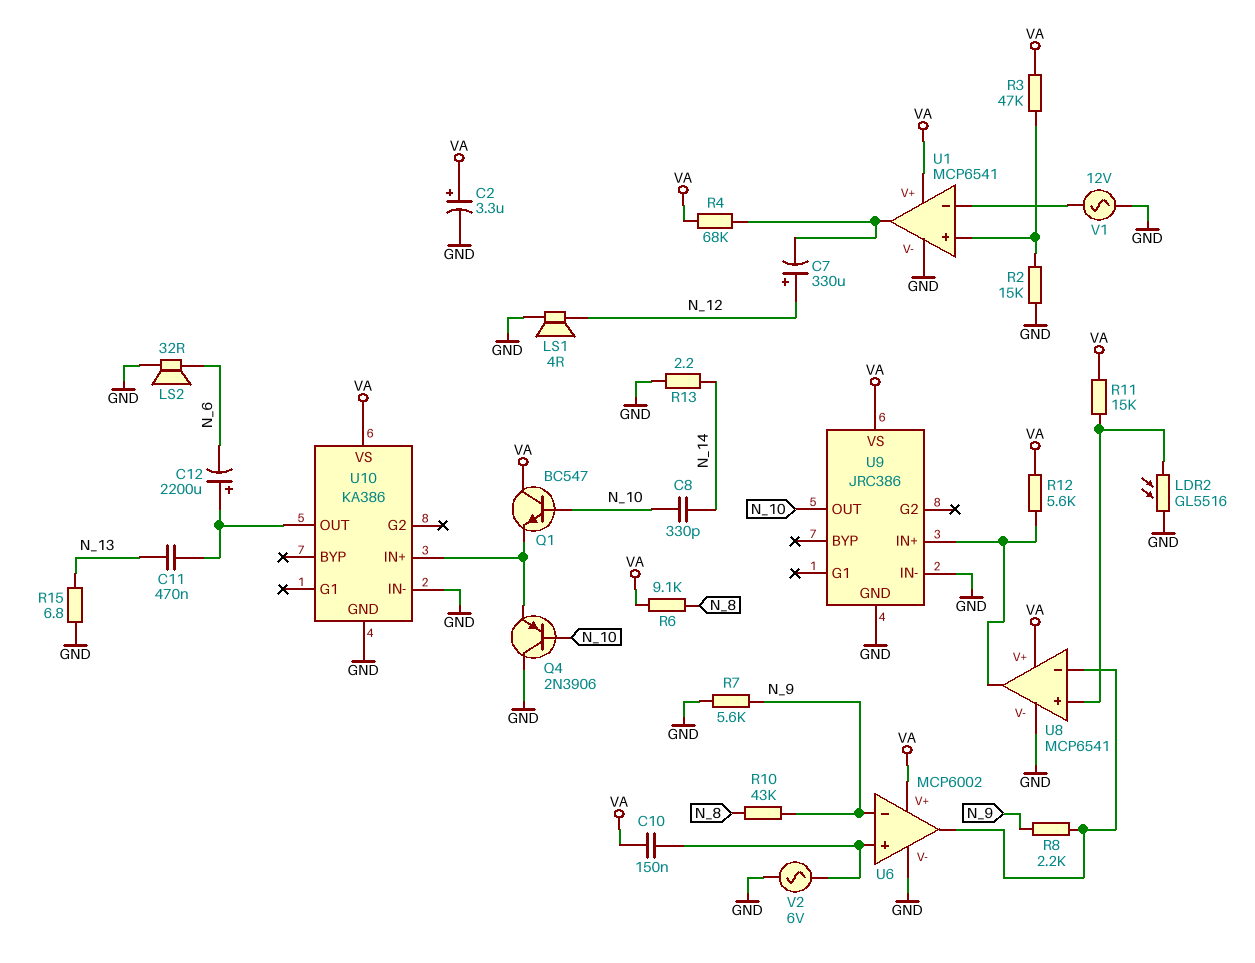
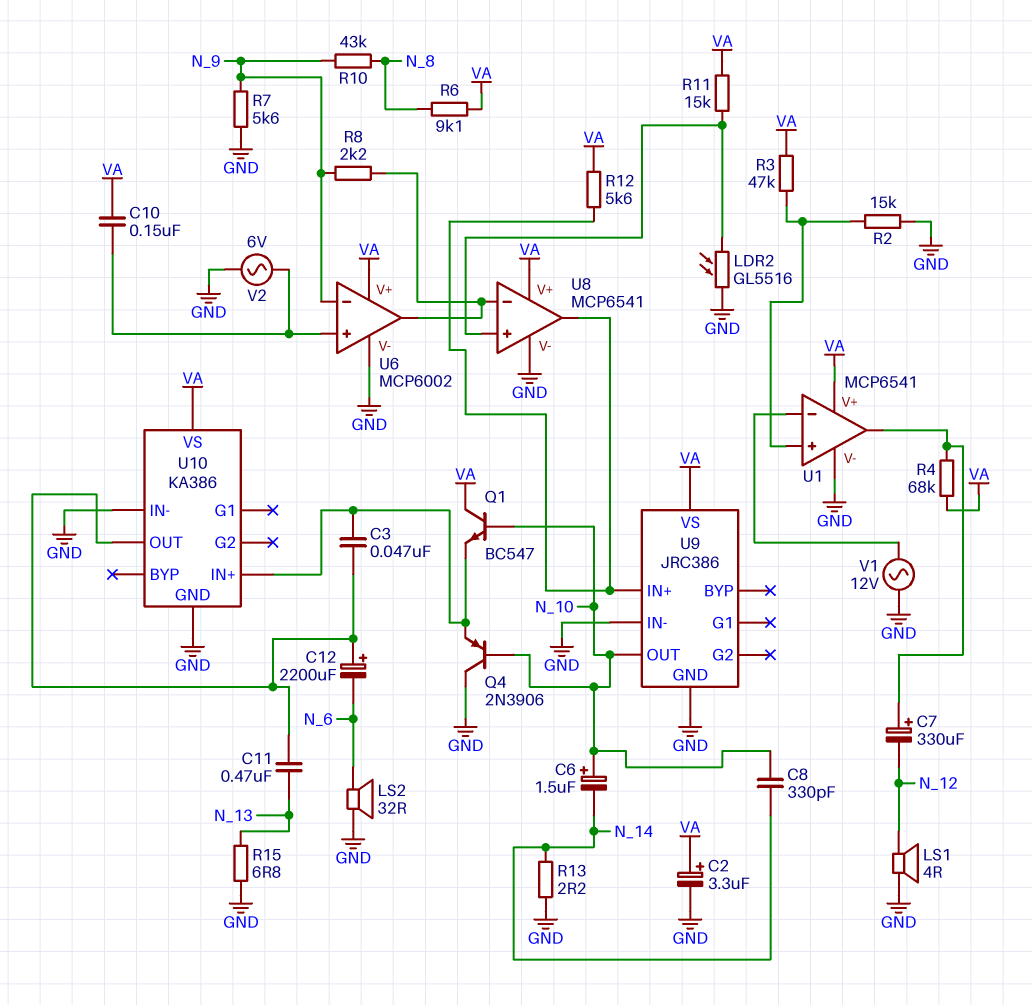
C3: none -> 47nF (U10/IN+, U10/OUT)
C6: none -> 1.5uF (plus N_10, minus N_14)
C7: 330uF (plus N_12, minus U1/out) -> 330uF (plus U1/out, minus N_12)

